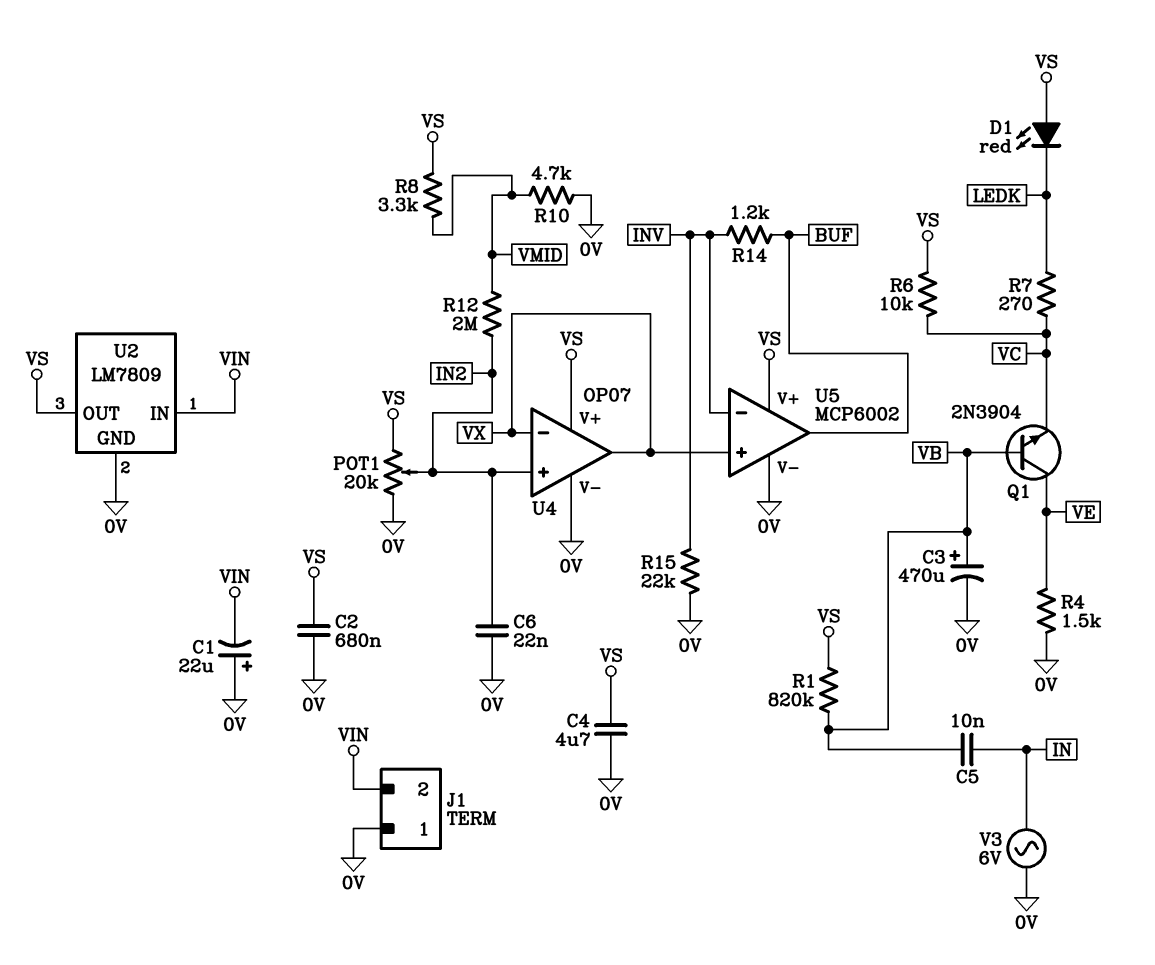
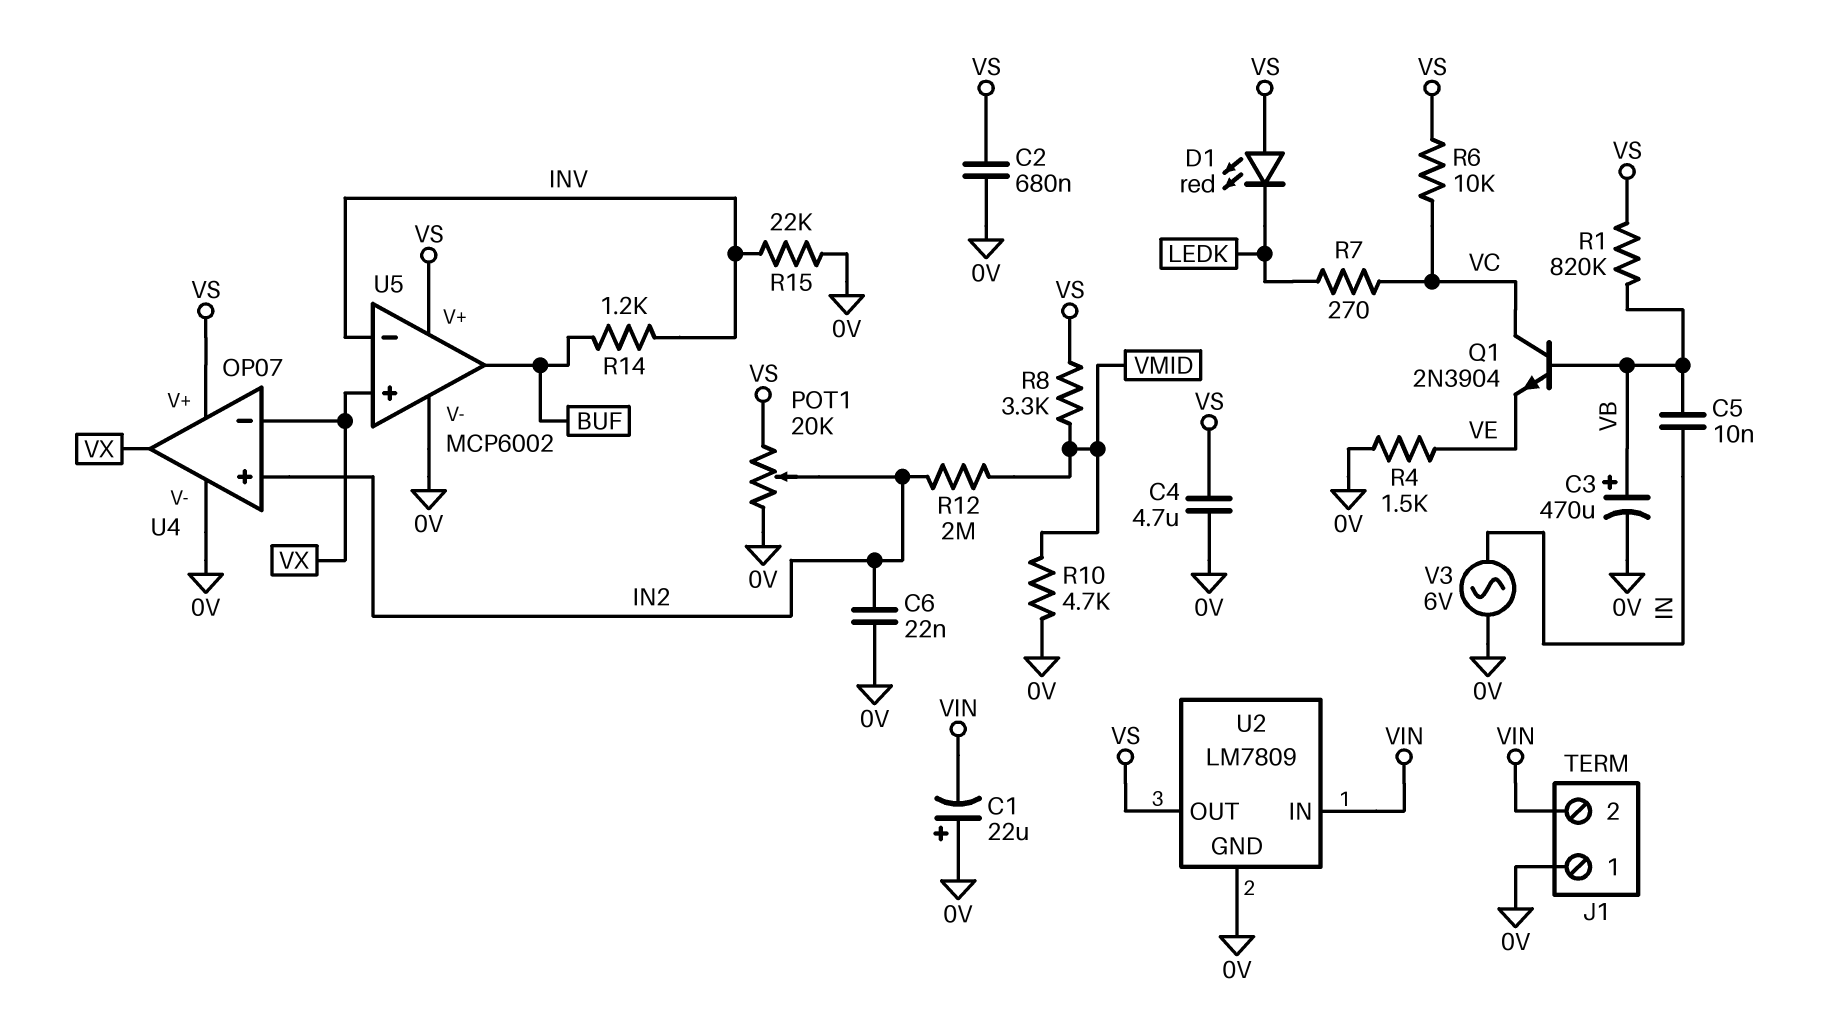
Q1: NPN 2N3904 (B VB, C VE, E VC) -> NPN 2N3904 (B VB, C VC, E VE)

